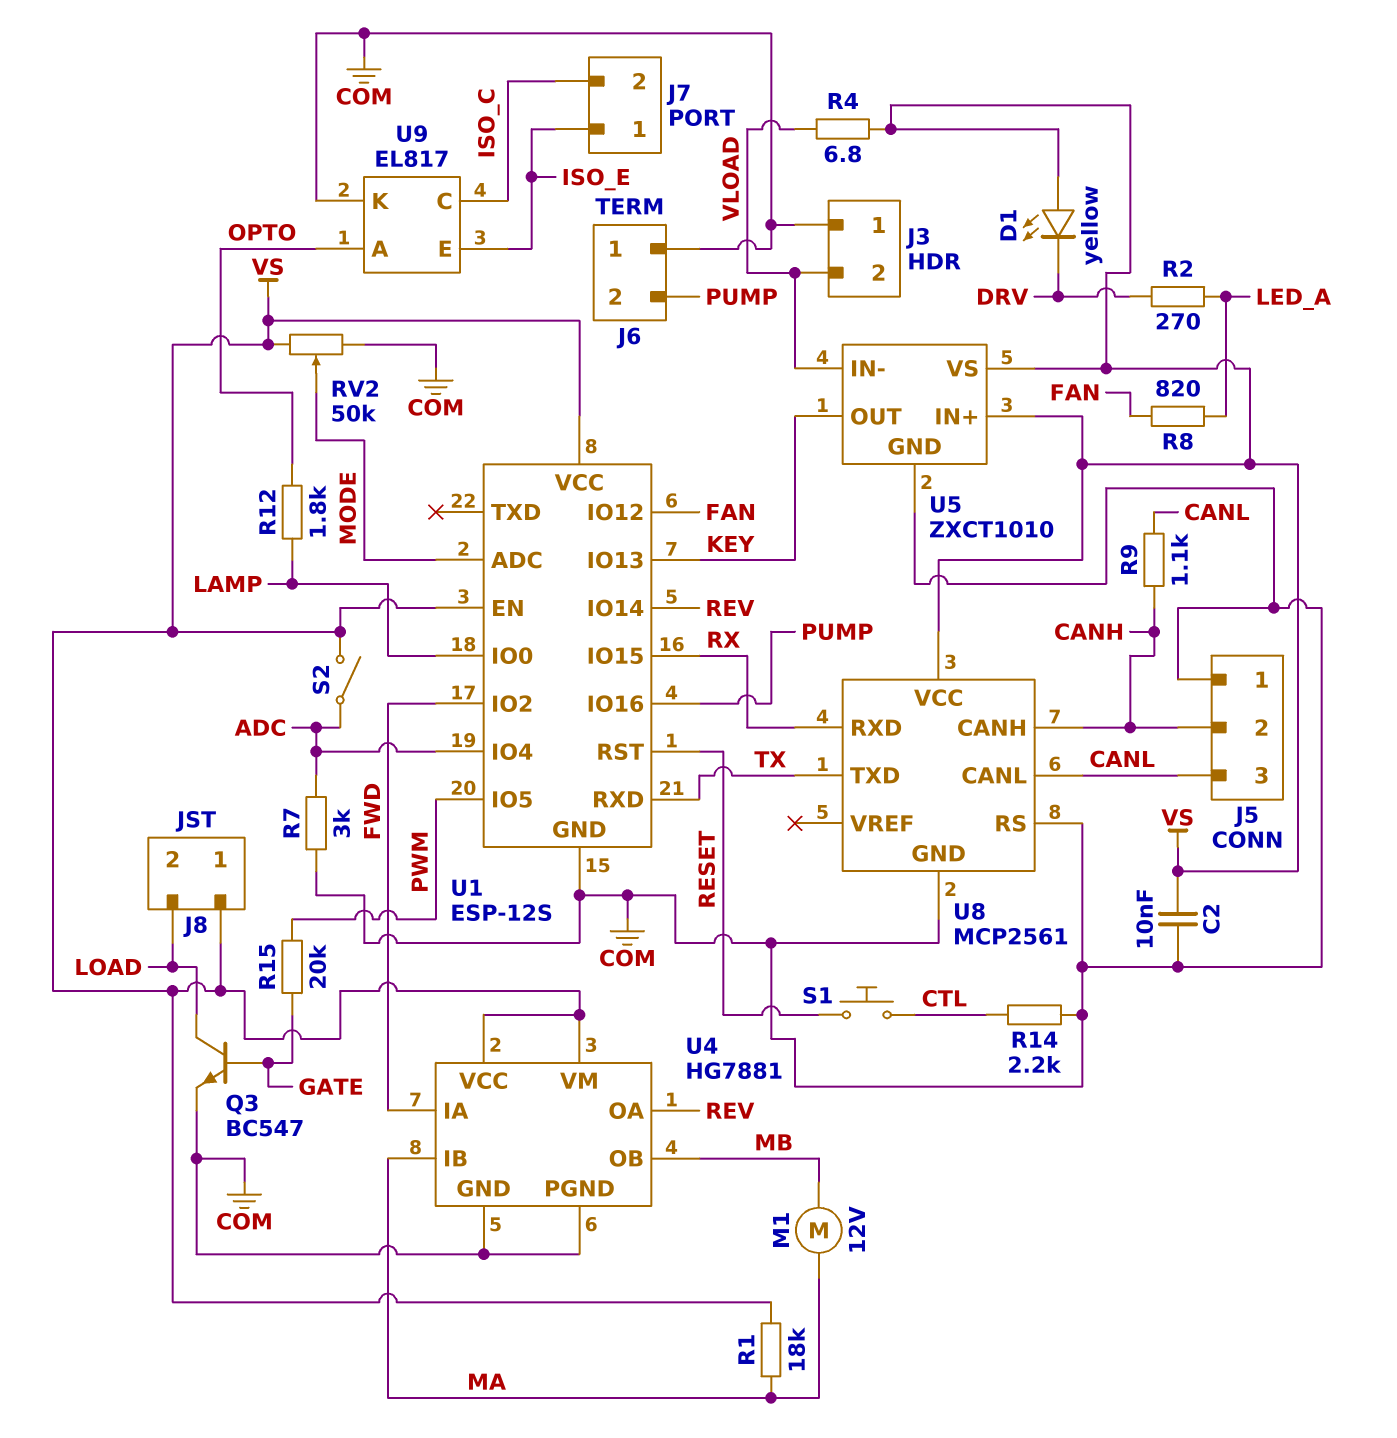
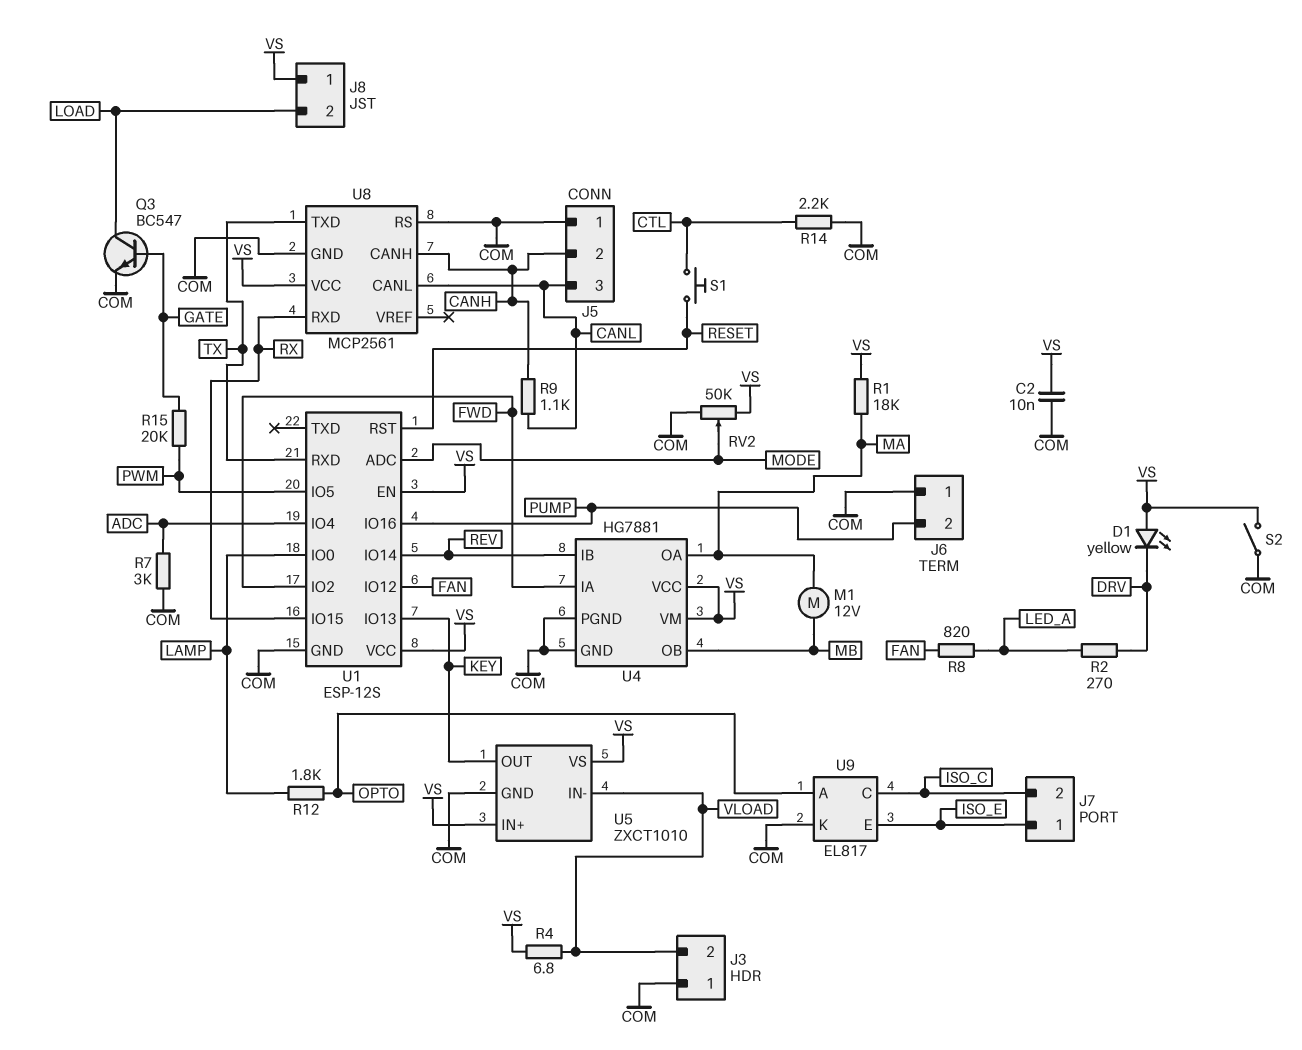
S2: switch (ADC, VS) -> switch (COM, VS)
U4 pin IB: MA -> REV
U4 pin OA: REV -> MA

